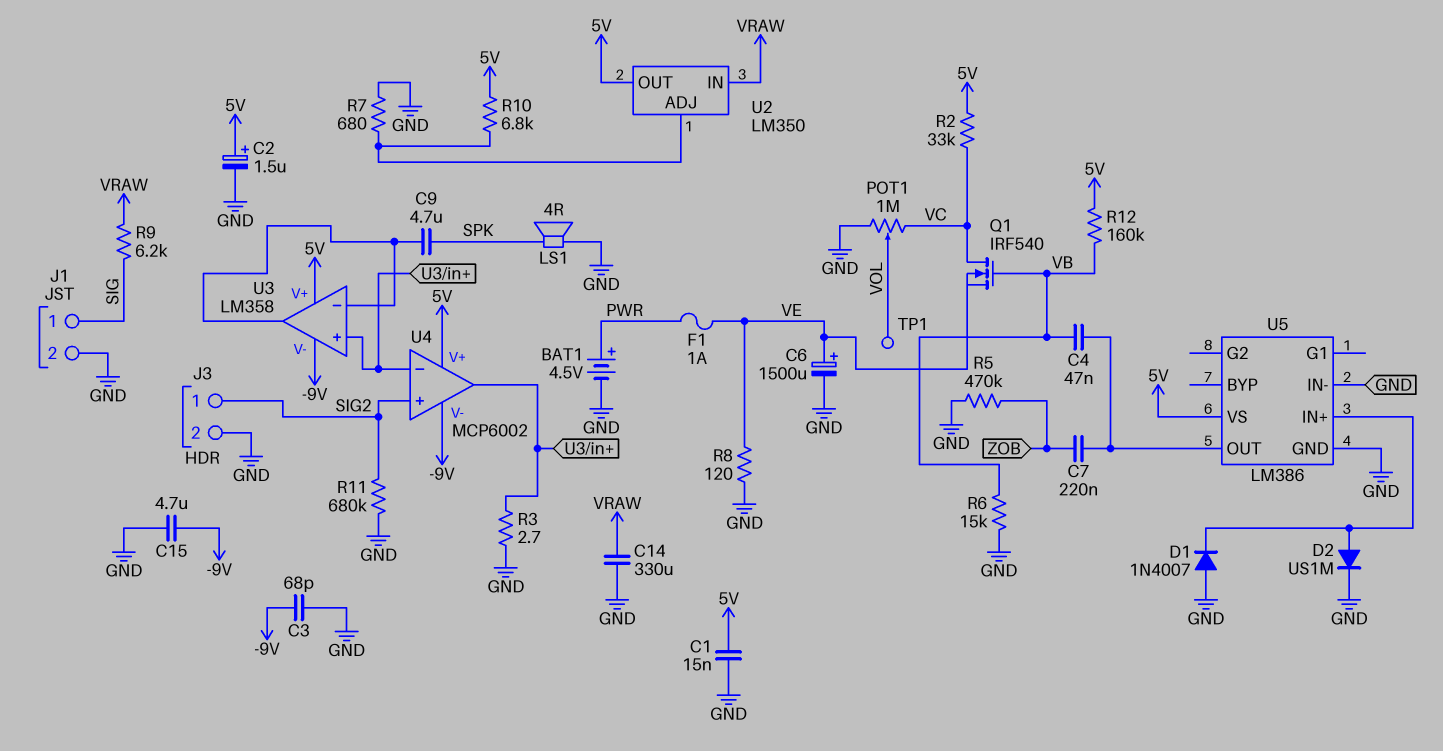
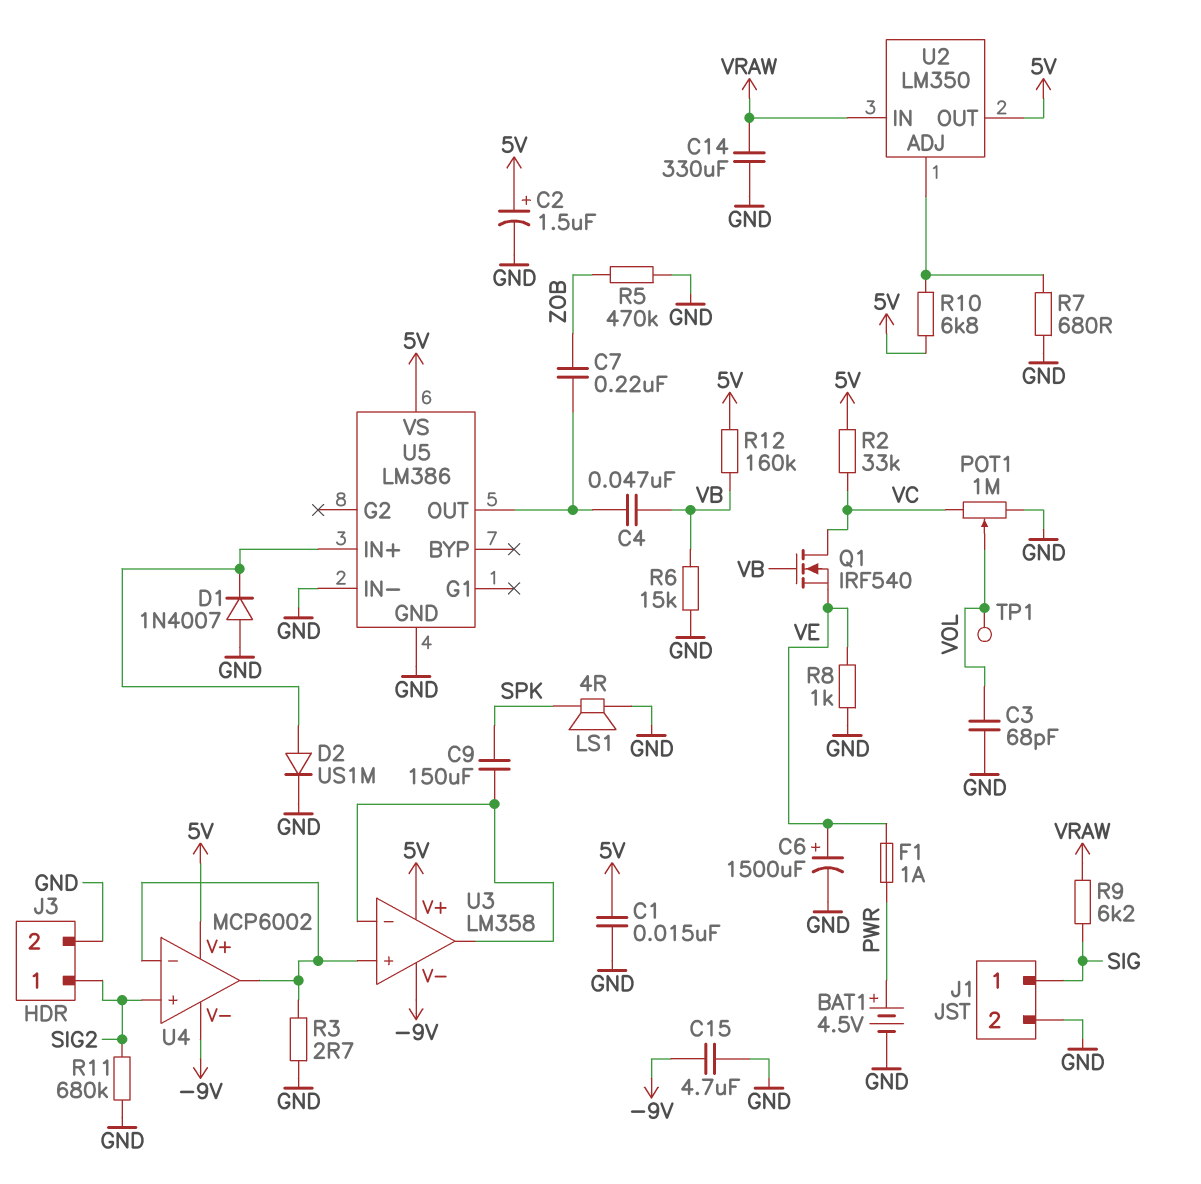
C3: 68pF (-9V, GND) -> 68pF (GND, VOL)
C9: 4.7uF (SPK, U3/in-) -> 150uF (SPK, U3/in-)
R8: 120 (GND, VE) -> 1k (GND, VE)

